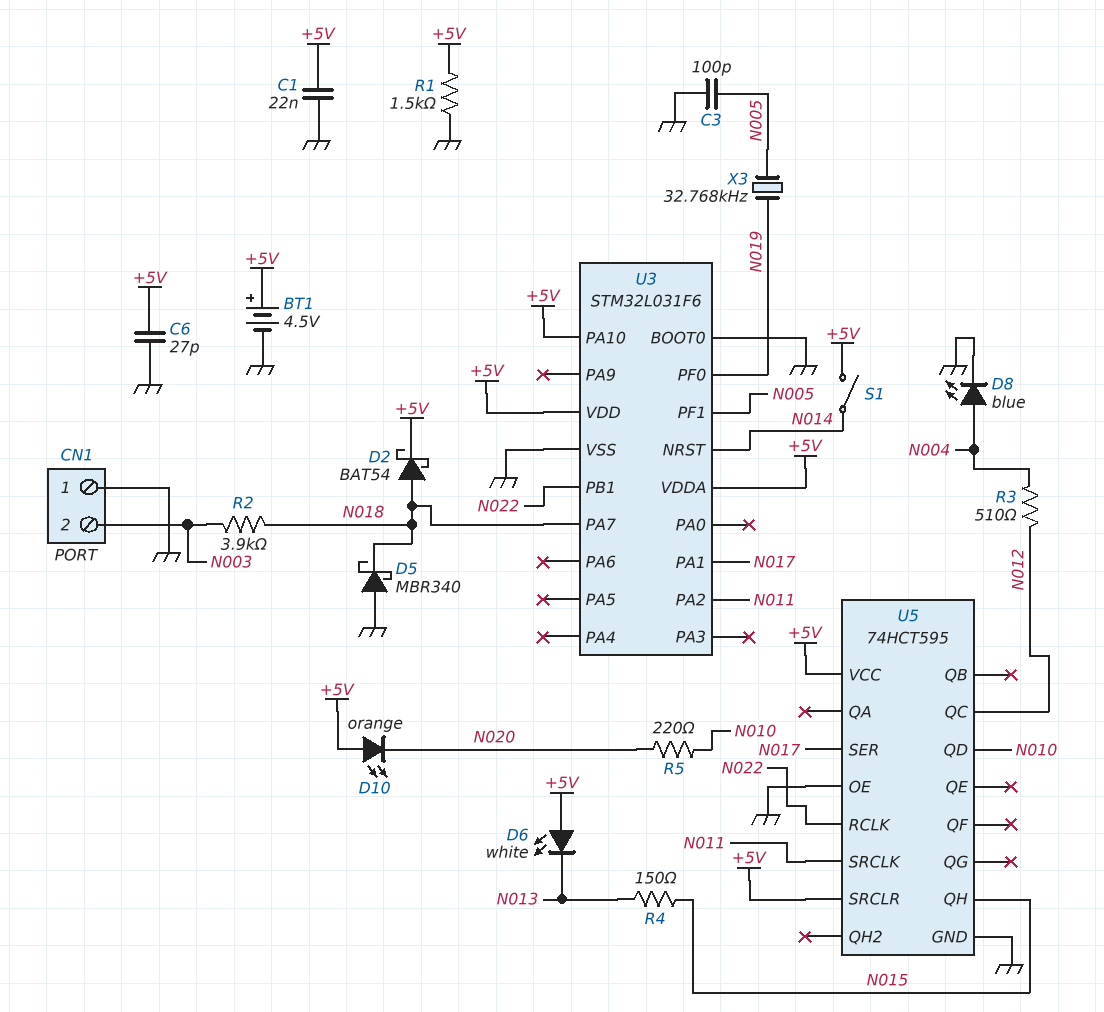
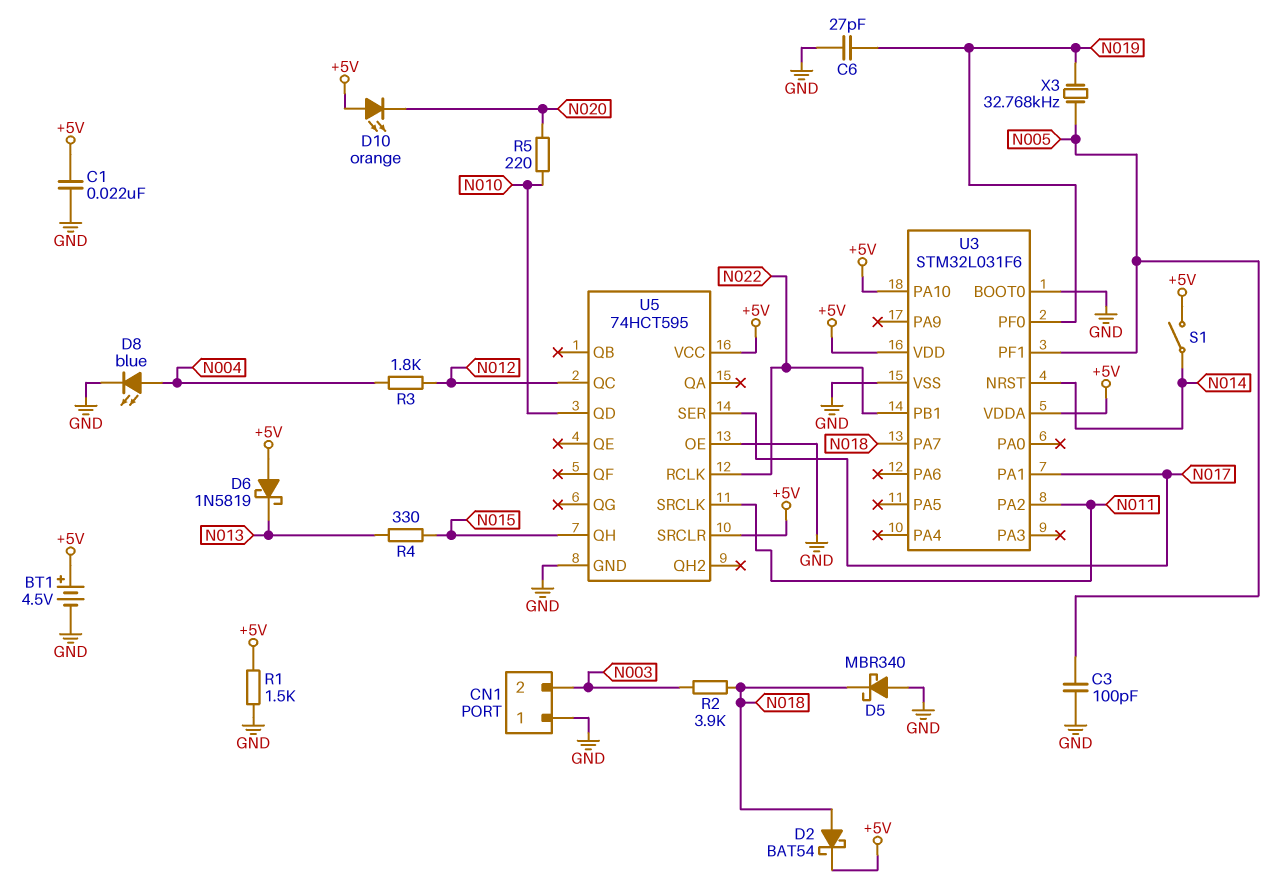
C6: 27pF (+5V, GND) -> 27pF (GND, N019)
D6: LED white (A +5V, K N013) -> schottky 1N5819 (A +5V, K N013)
R3: 510 (N004, N012) -> 1.8k (N004, N012)
R4: 150 (N013, N015) -> 330 (N013, N015)

